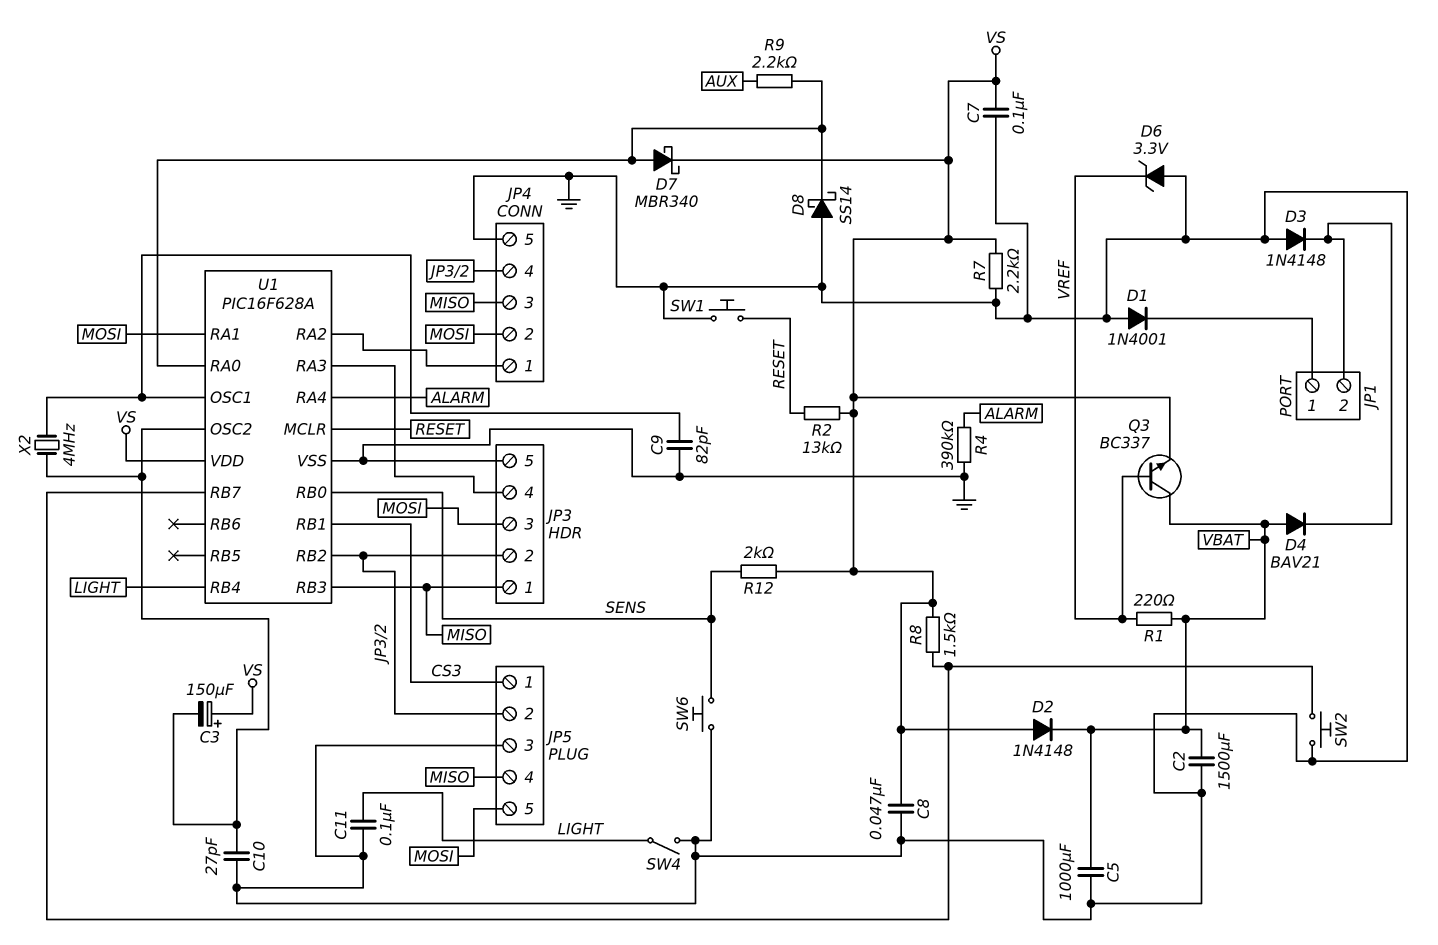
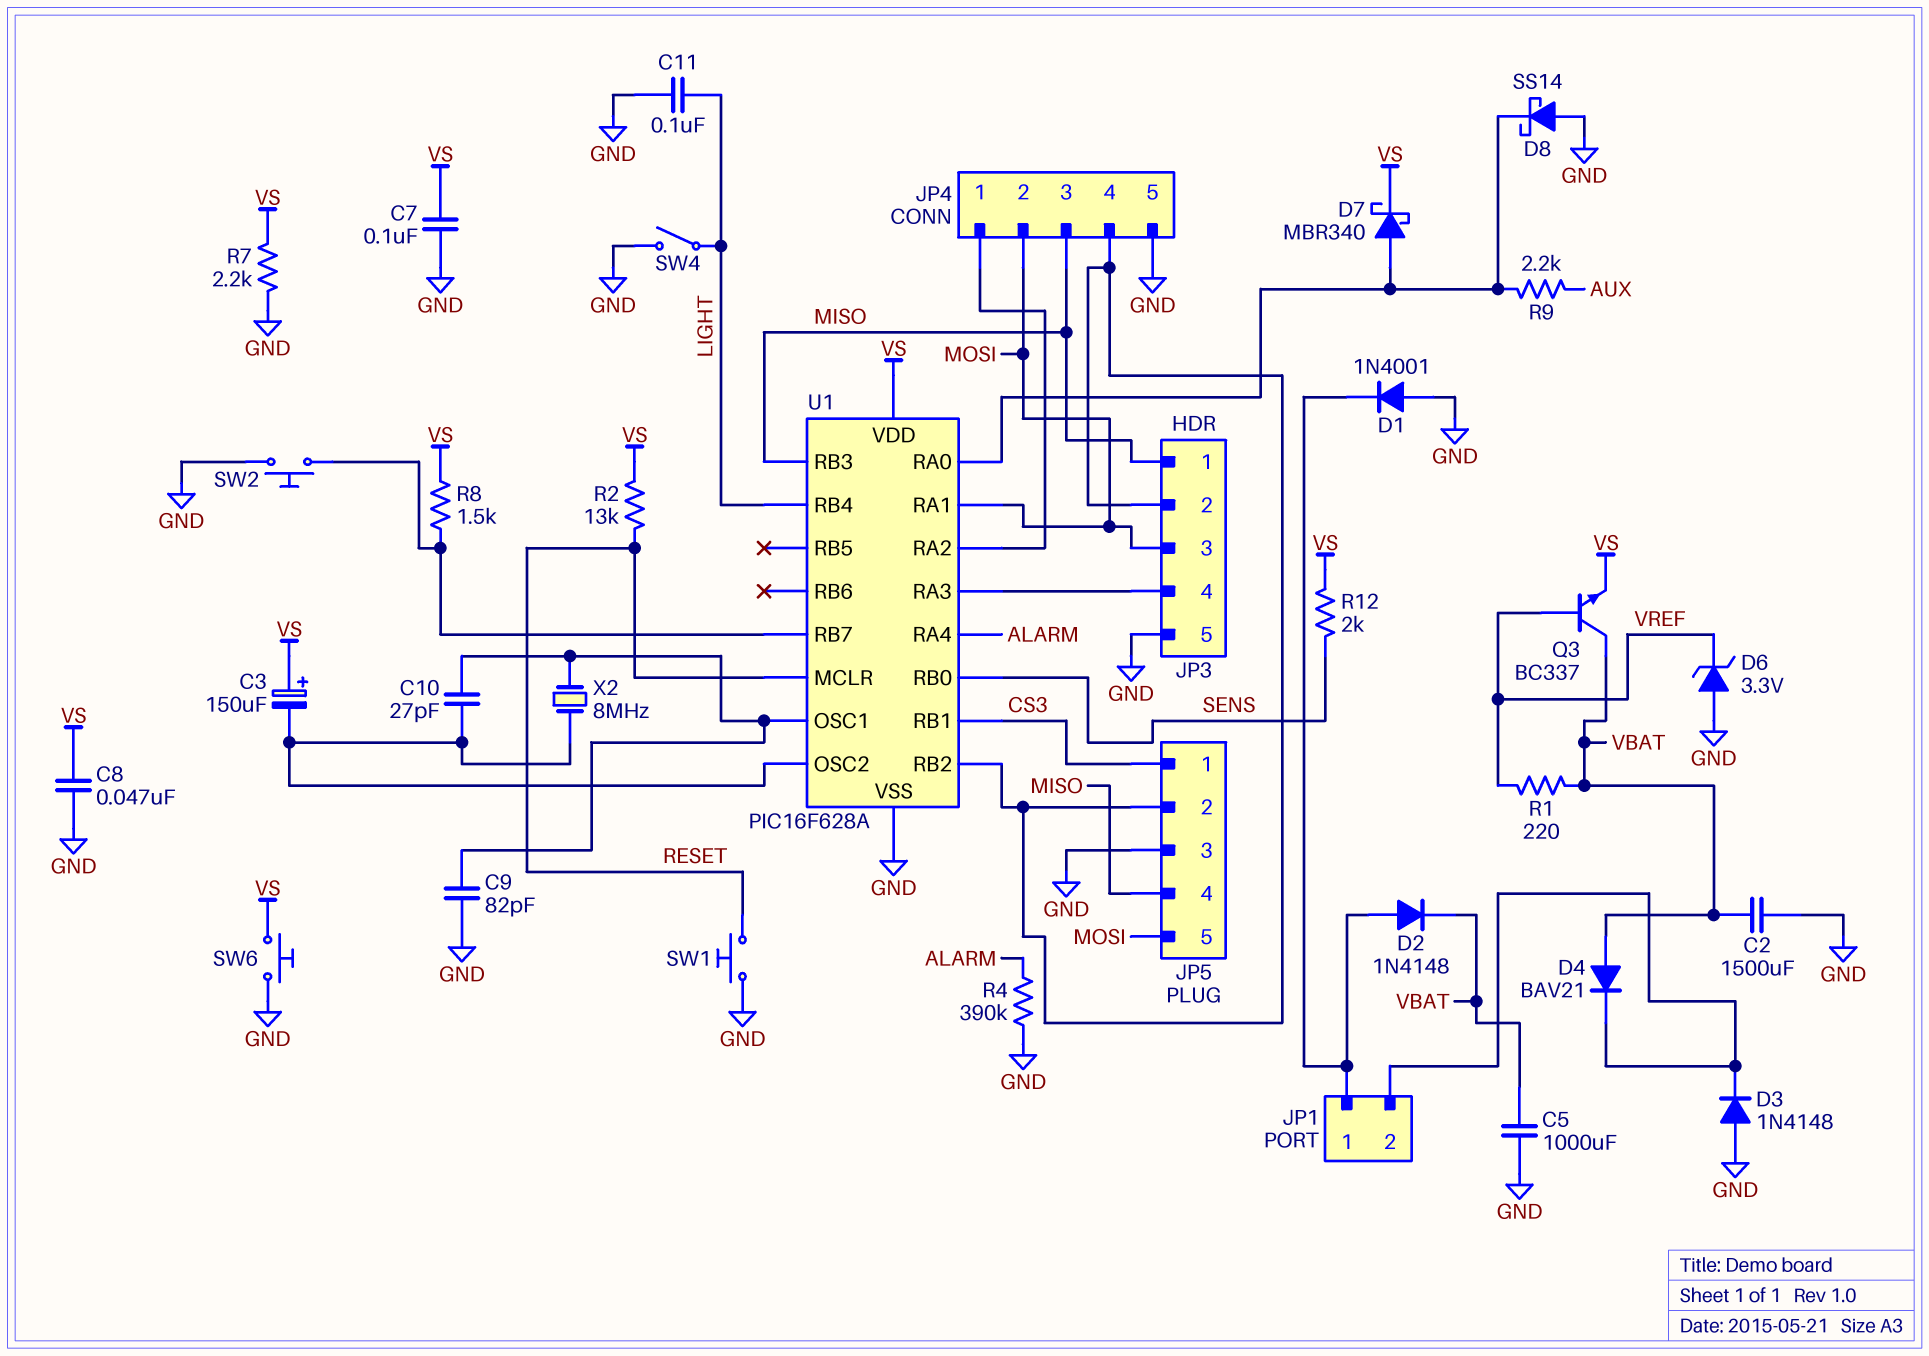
C10: 27pF (GND, U1/OSC2) -> 27pF (U1/OSC1, U1/OSC2)
D2: diode 1N4148 (A VS, K VBAT) -> diode 1N4148 (A JP1/1, K VBAT)
SW6: button (GND, SENS) -> button (GND, VS)
X2: 4MHz (U1/OSC1, U1/OSC2) -> 8MHz (U1/OSC1, U1/OSC2)

